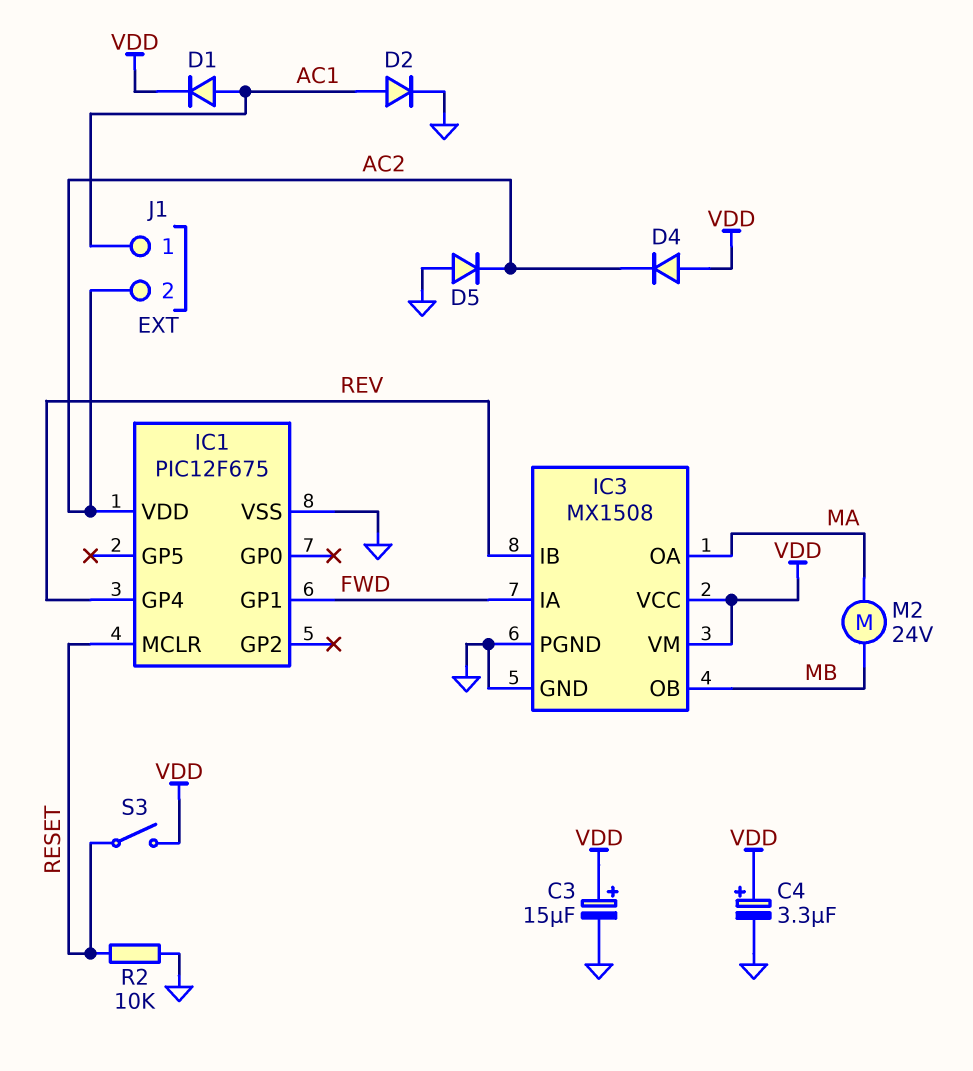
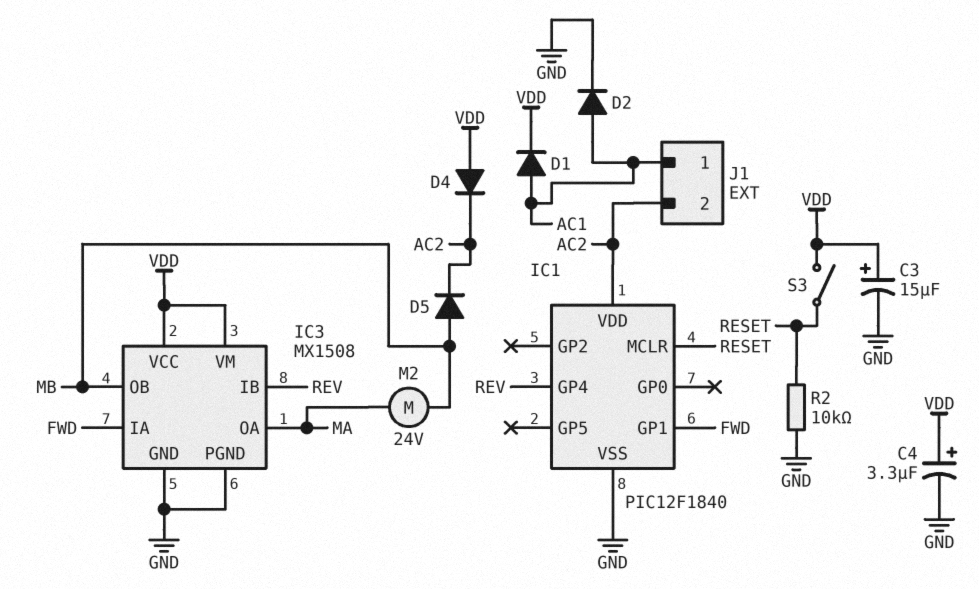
D5: diode (A GND, K AC2) -> diode (A MB, K AC2)
IC1: PIC12F675 -> PIC12F1840

